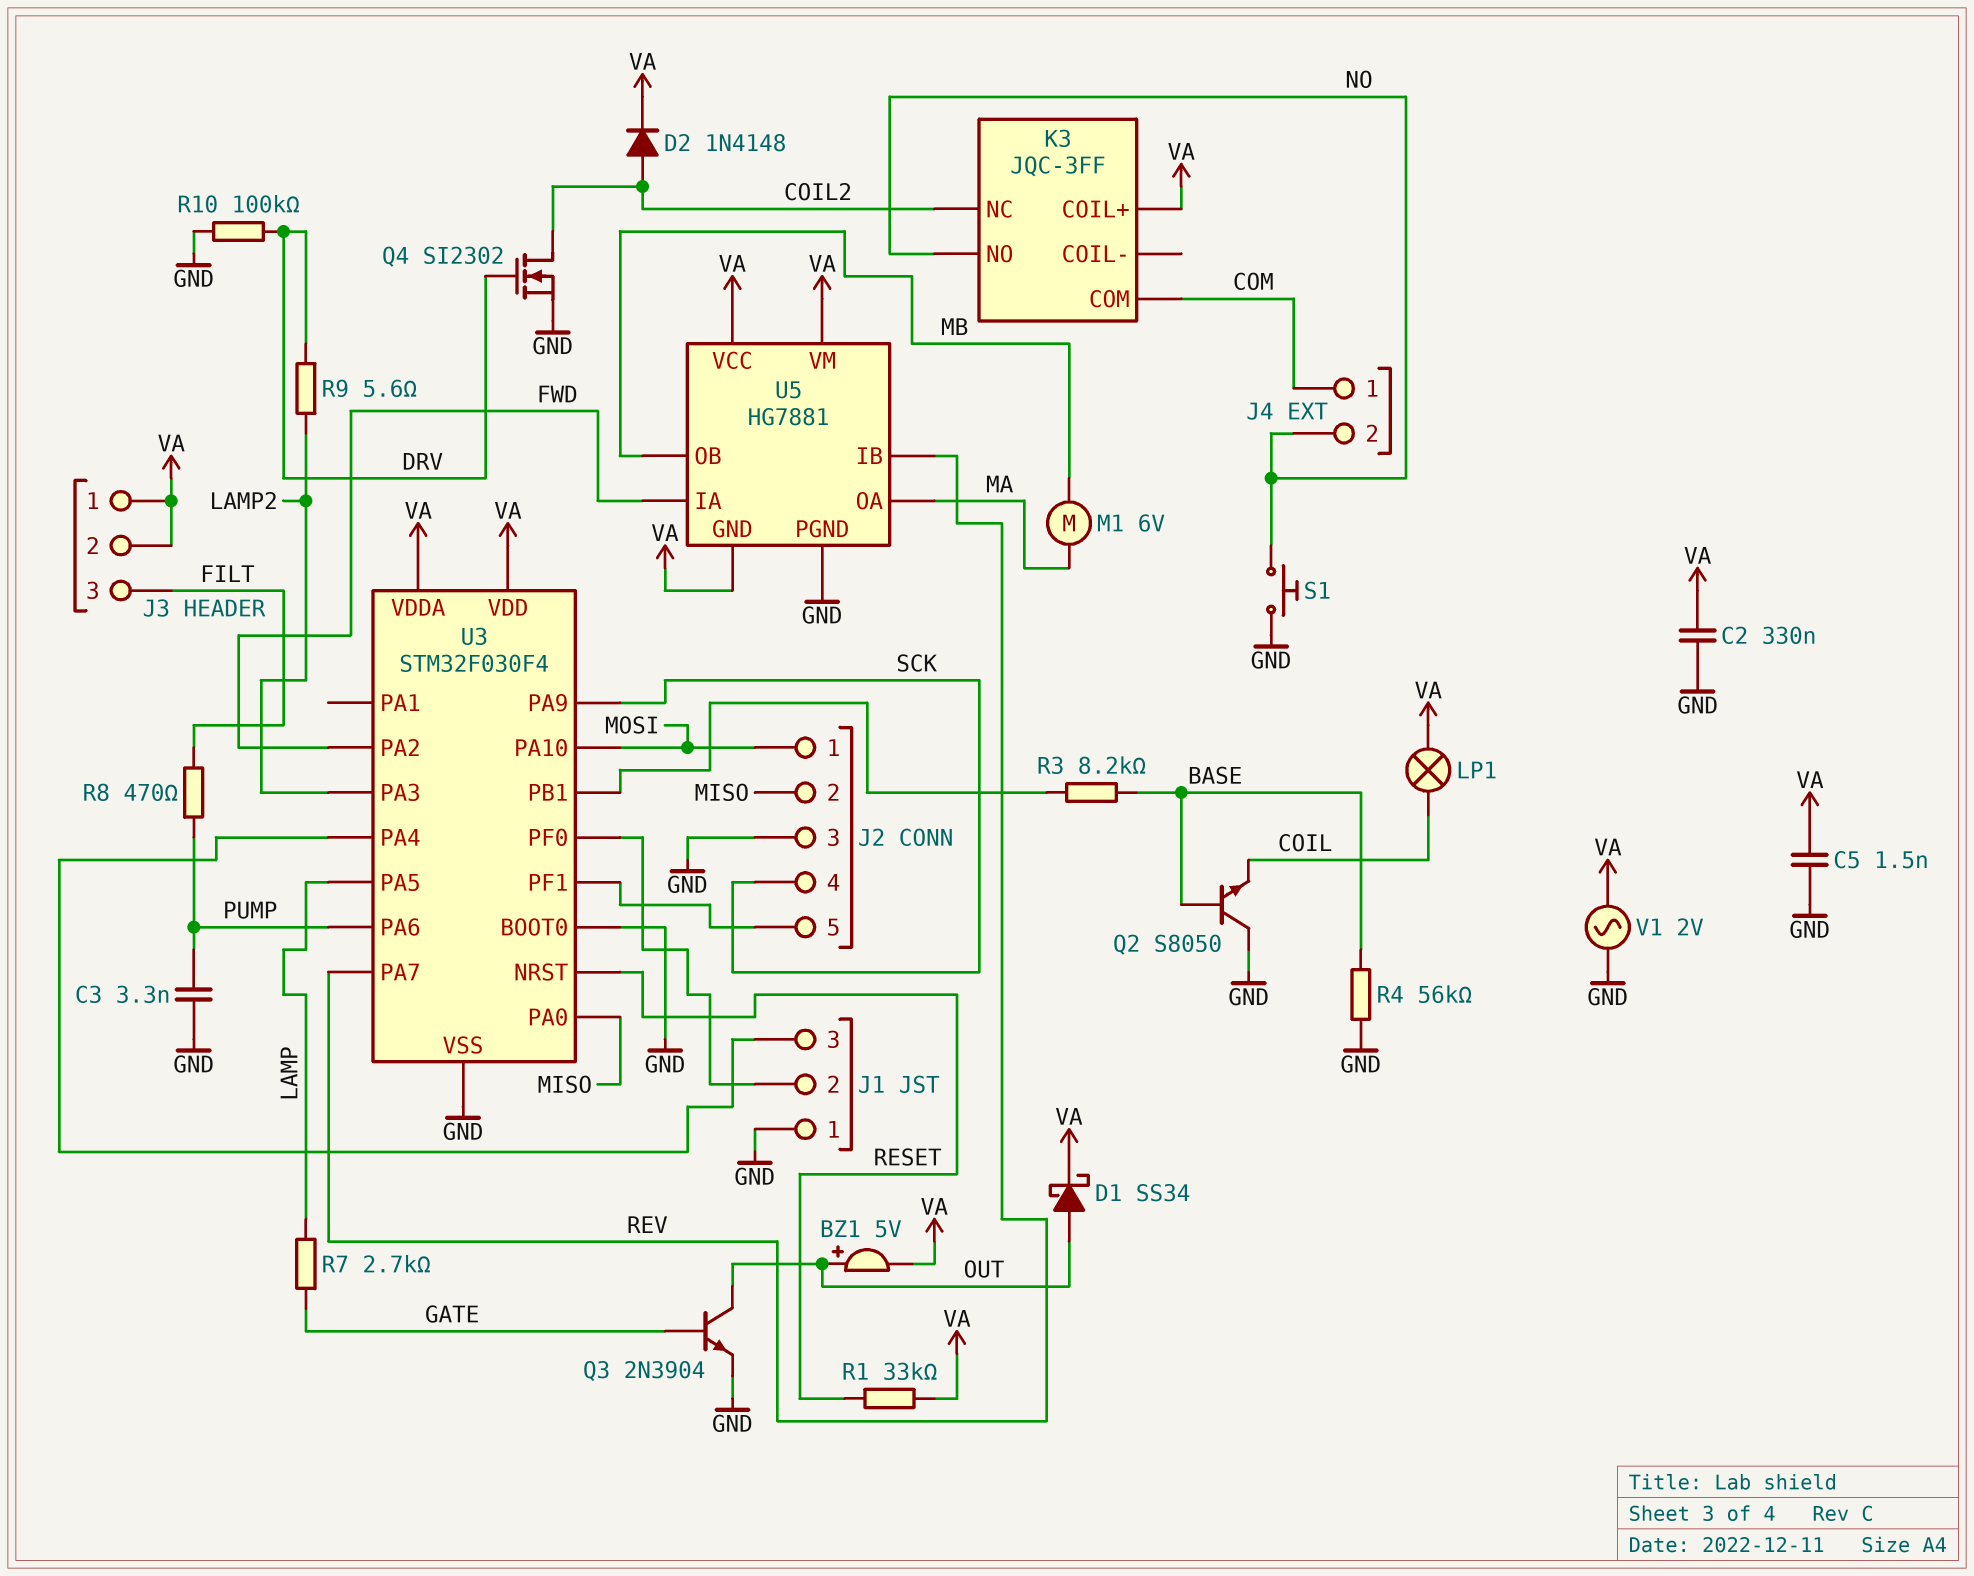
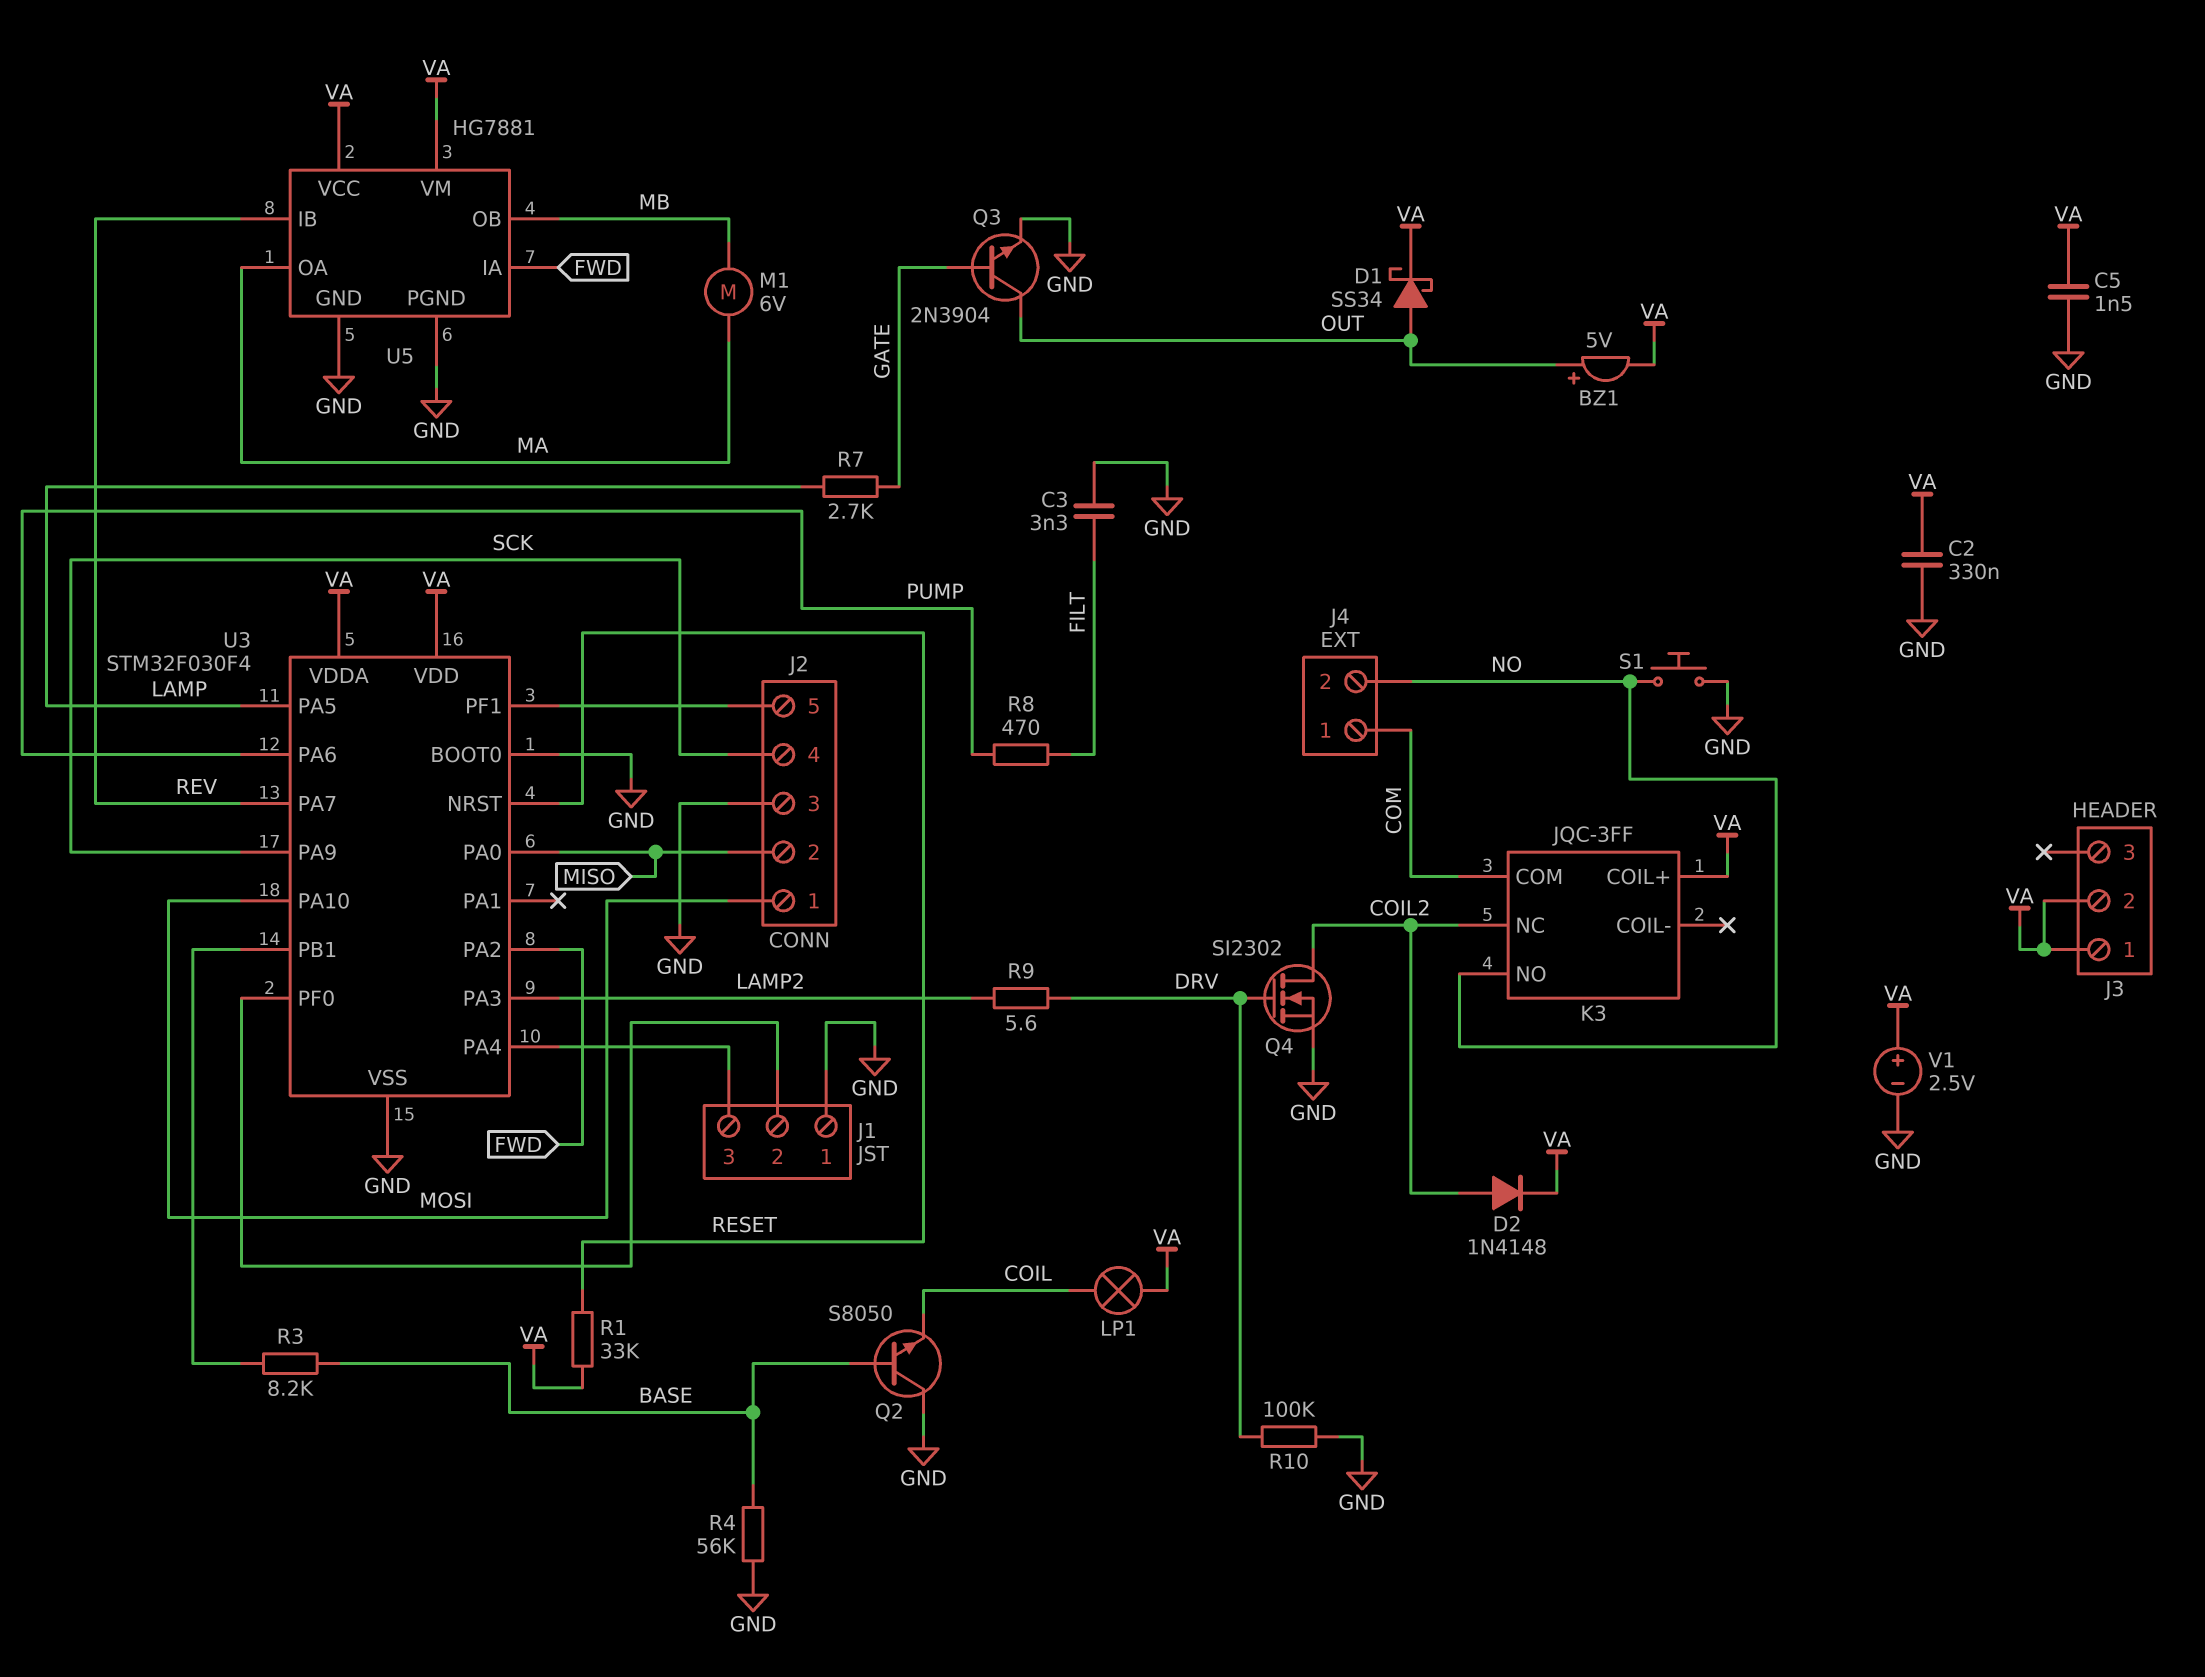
C3: 3.3nF (GND, PUMP) -> 3.3nF (FILT, GND)
J3 pin 3: FILT -> none
U5 pin GND: VA -> GND
V1: AC 2V (GND, VA) -> 2.5V (plus VA, minus GND)

